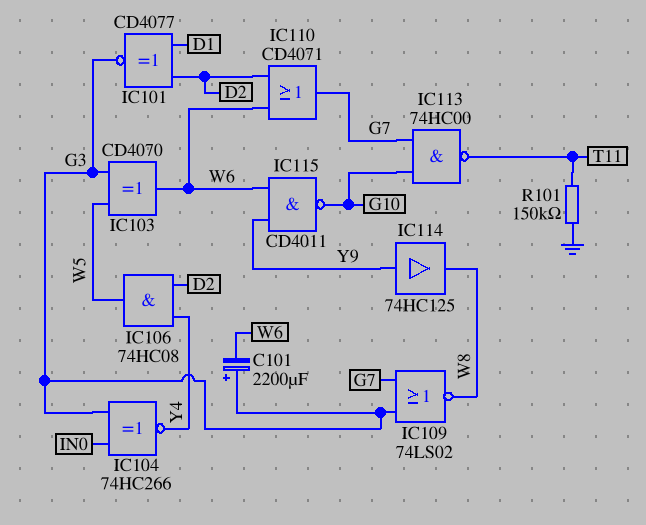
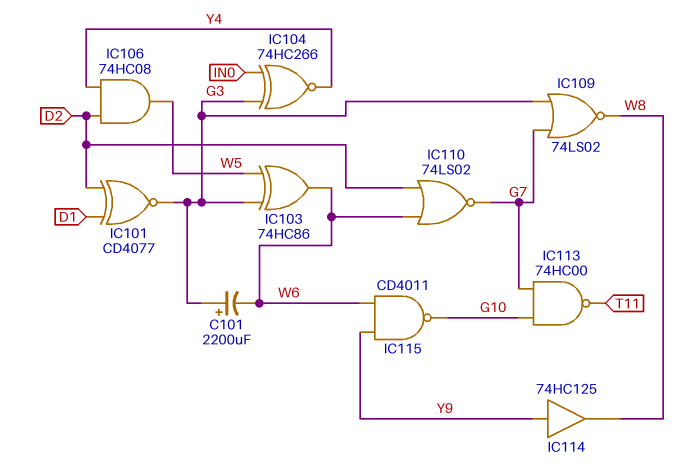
IC103: XOR CD4070 (in G3, in W5, out W6) -> XOR 74HC86 (in G3, in W5, out W6)
IC110: OR CD4071 (in D2, in W6, out G7) -> NOR 74LS02 (in D2, in W6, out G7)
R101: 150k (GND, T11) -> none

